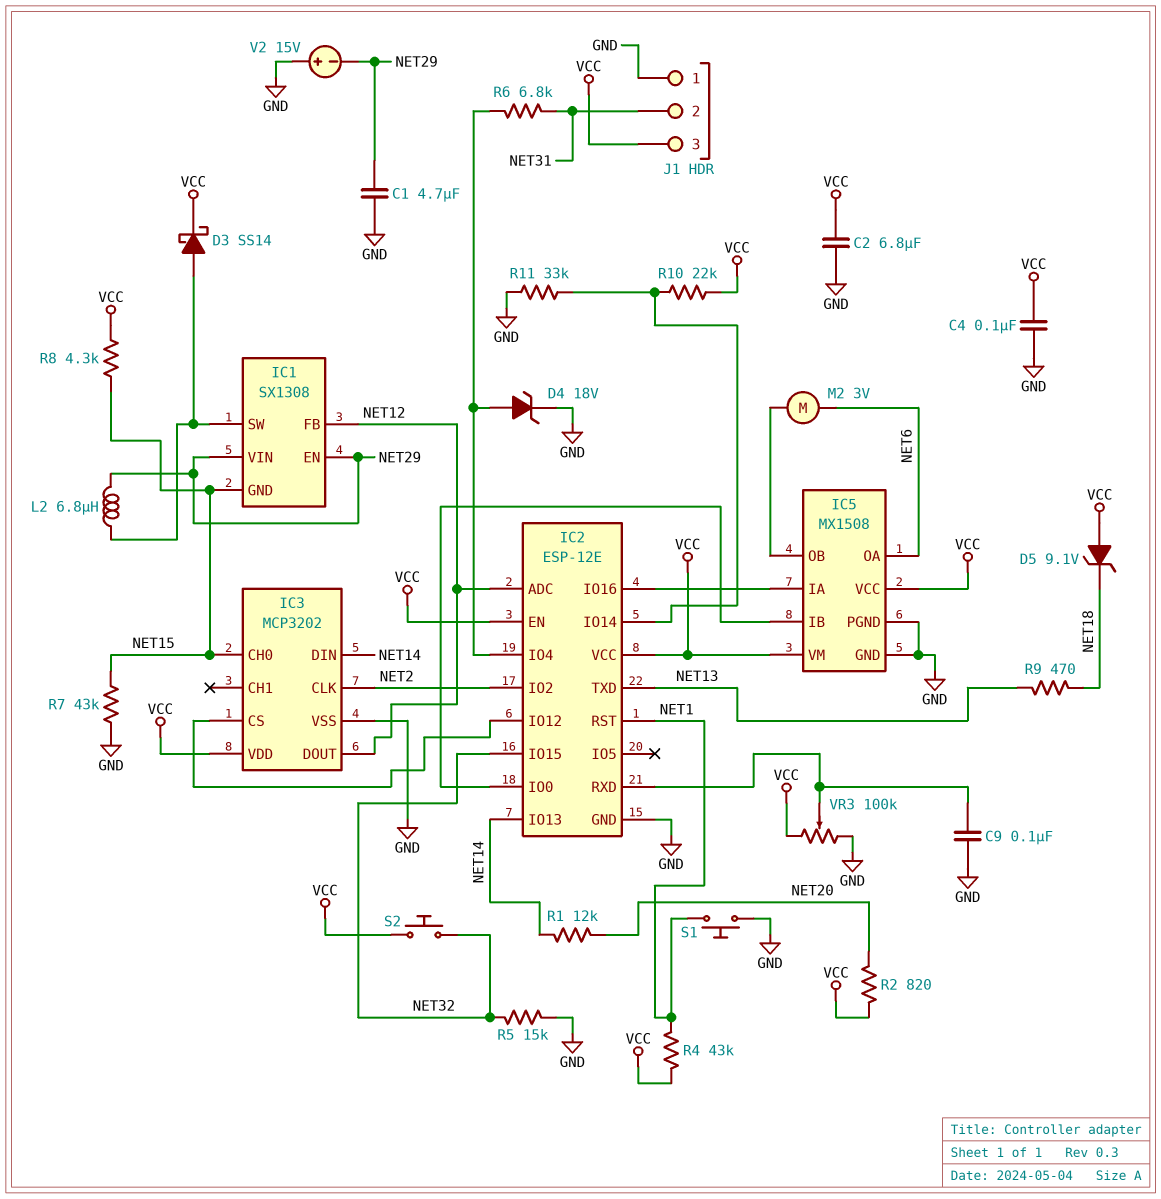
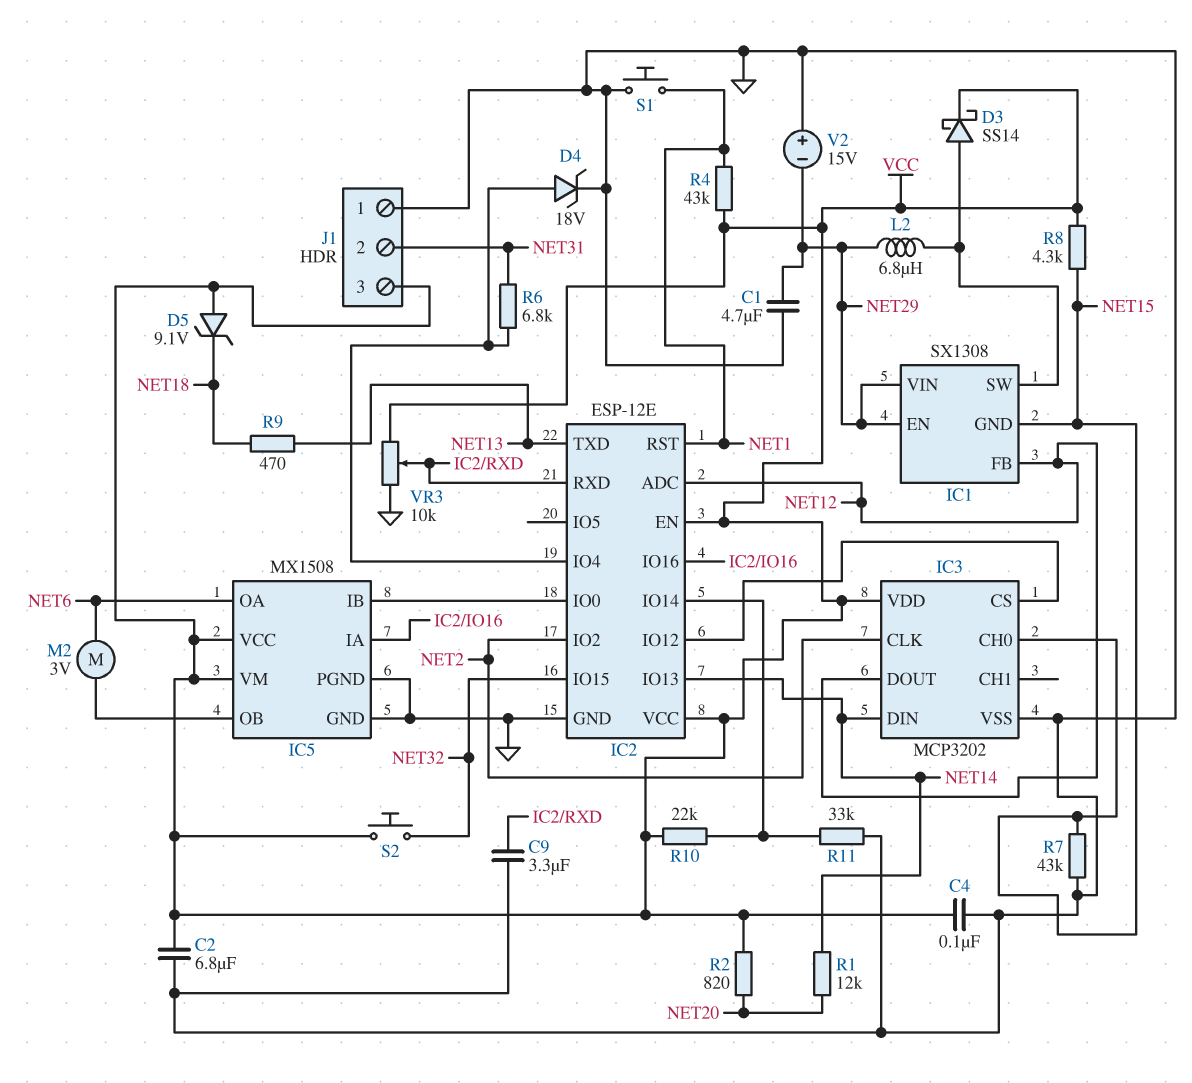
C9: 100nF (GND, IC2/RXD) -> 3.3uF (GND, IC2/RXD)
R5: 15k (GND, NET32) -> none
VR3: 100k (GND, VCC, wiper IC2/RXD) -> 10k (GND, VCC, wiper IC2/RXD)

